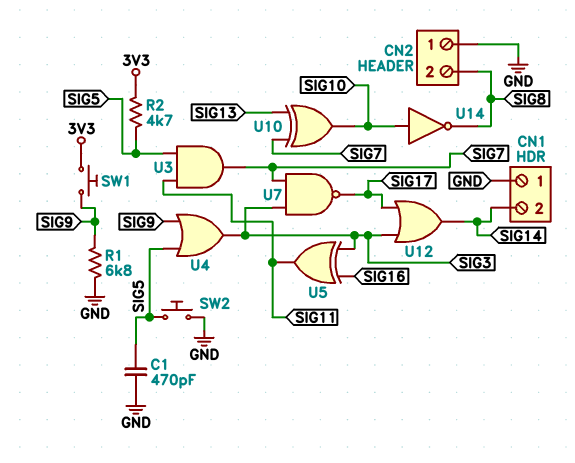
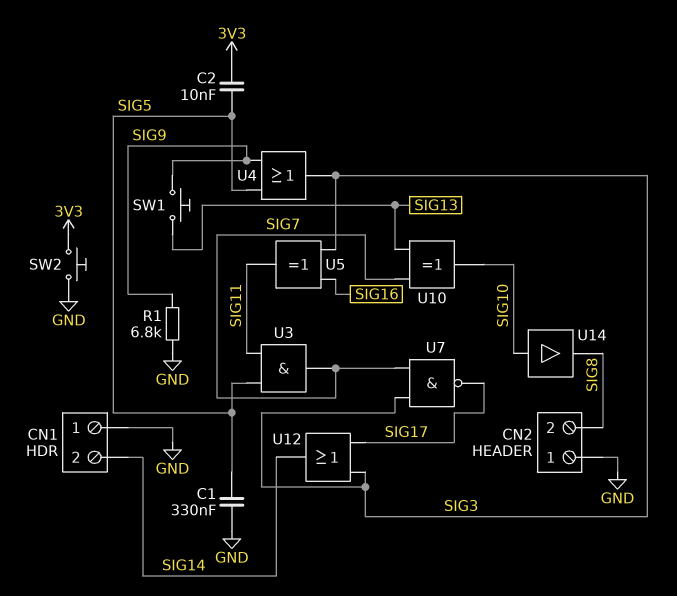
C1: 470pF (GND, SIG5) -> 330nF (GND, SIG5)
C2: none -> 10nF (3V3, SIG5)
R2: 4.7k (3V3, SIG5) -> none
SW1: button (3V3, SIG9) -> button (SIG9, SIG13)
SW2: button (GND, SIG5) -> button (3V3, GND)
U14: NOT (in SIG10, out SIG8) -> buffer (in SIG10, out SIG8)

